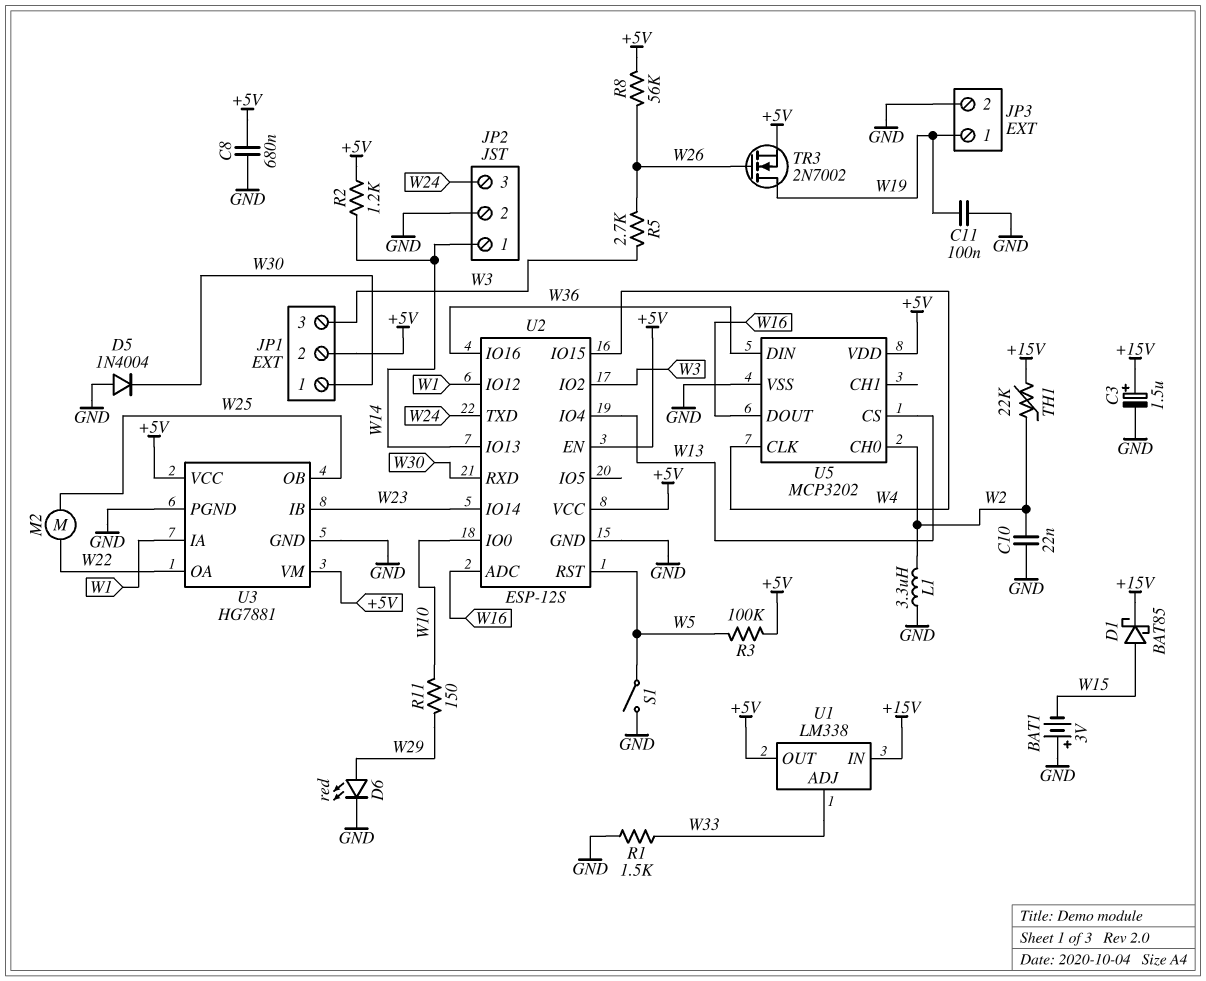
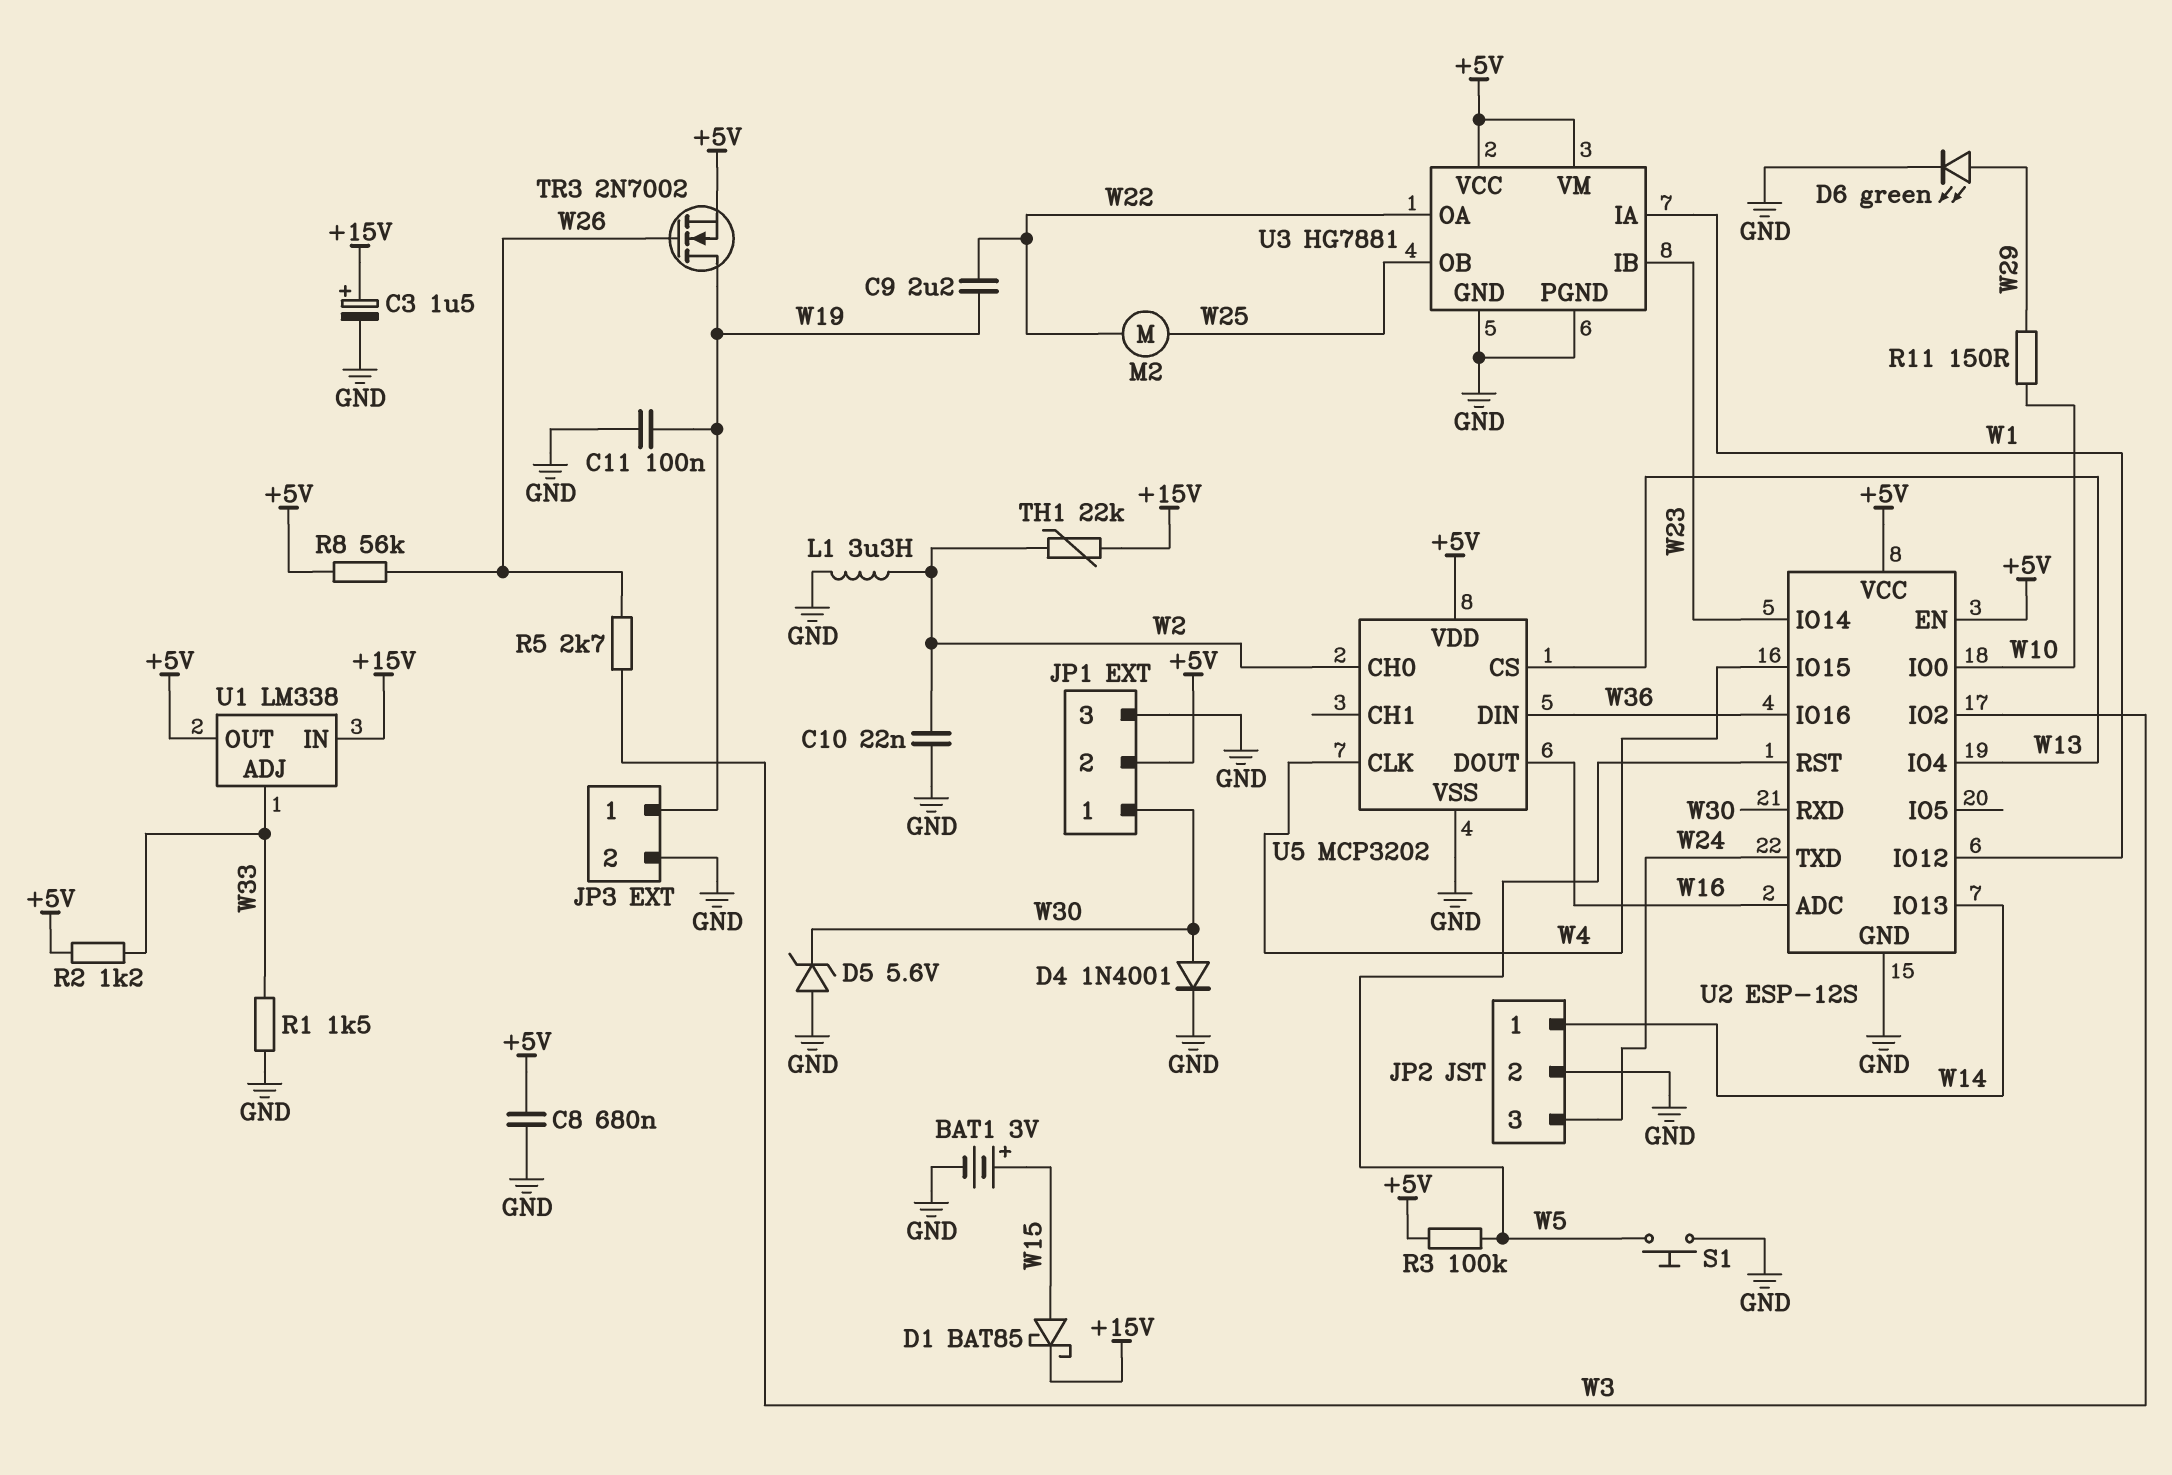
BAT1: 3V (plus GND, minus W15) -> 3V (plus W15, minus GND)
C9: none -> 2.2uF (W19, W22)
D4: none -> diode 1N4001 (A W30, K GND)
D5: diode 1N4004 (A GND, K W30) -> zener 5.6V (A GND, K W30)
D6: LED red (A W29, K GND) -> LED green (A W29, K GND)
JP1 pin 3: W3 -> GND
R2: 1.2k (+5V, W14) -> 1.2k (+5V, W33)
S1: switch (GND, W5) -> button (GND, W5)

